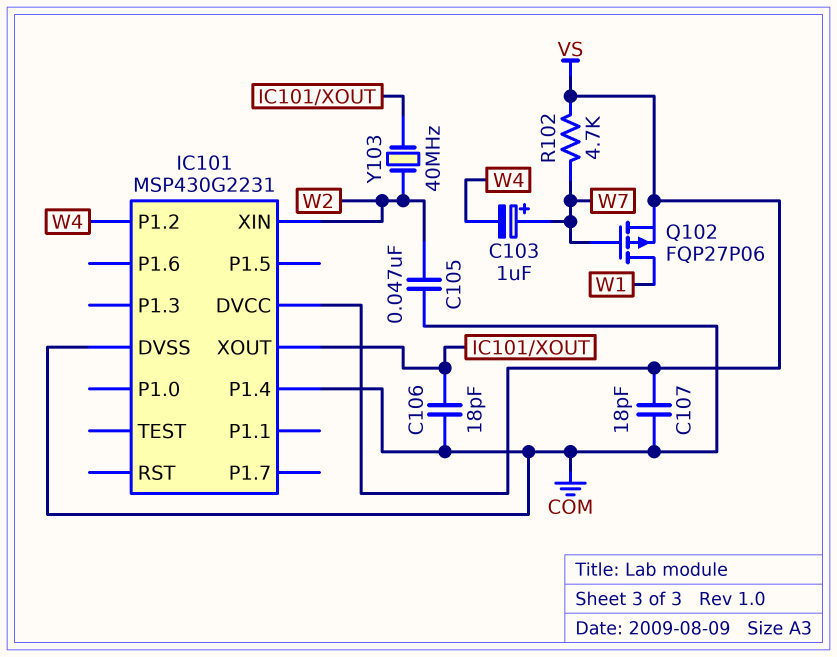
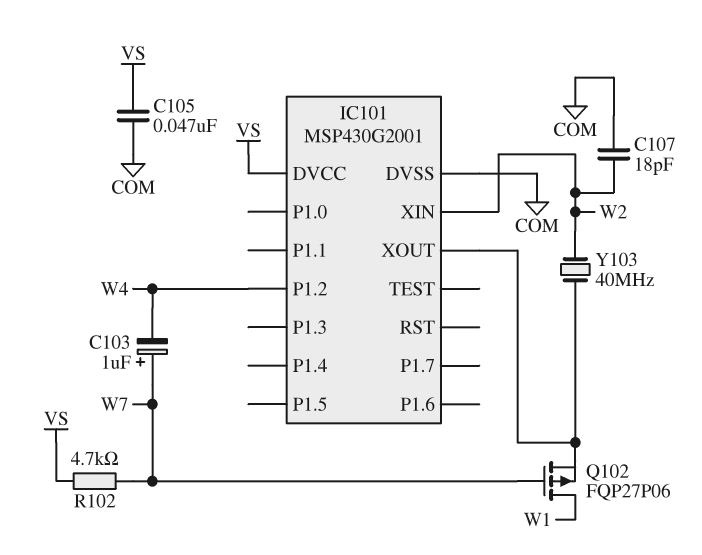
C105: 47nF (COM, W2) -> 47nF (COM, VS)
C106: 18pF (COM, IC101/XOUT) -> none
C107: 18pF (COM, VS) -> 18pF (COM, W2)
IC101: MSP430G2231 -> MSP430G2001
IC101 pin P1.4: COM -> none
Q102: PMOS FQP27P06 (G W7, D W1, S VS) -> PMOS FQP27P06 (G W7, D W1, S IC101/XOUT)

